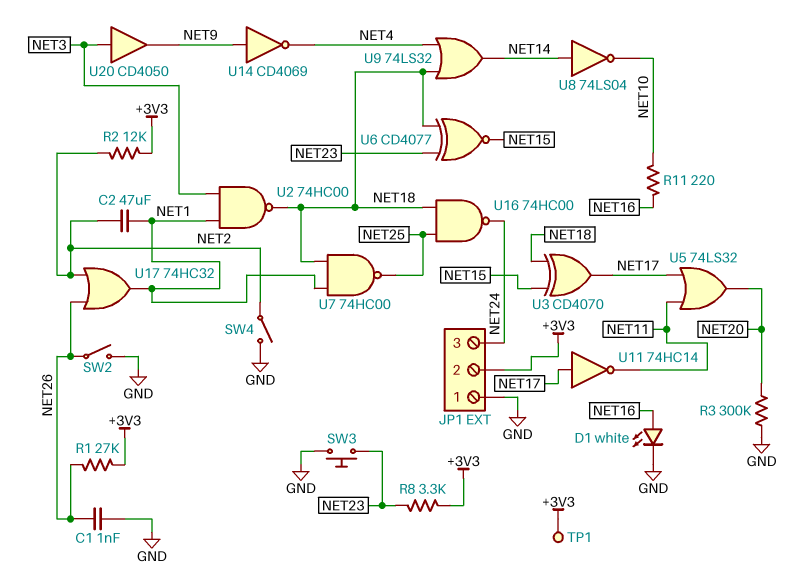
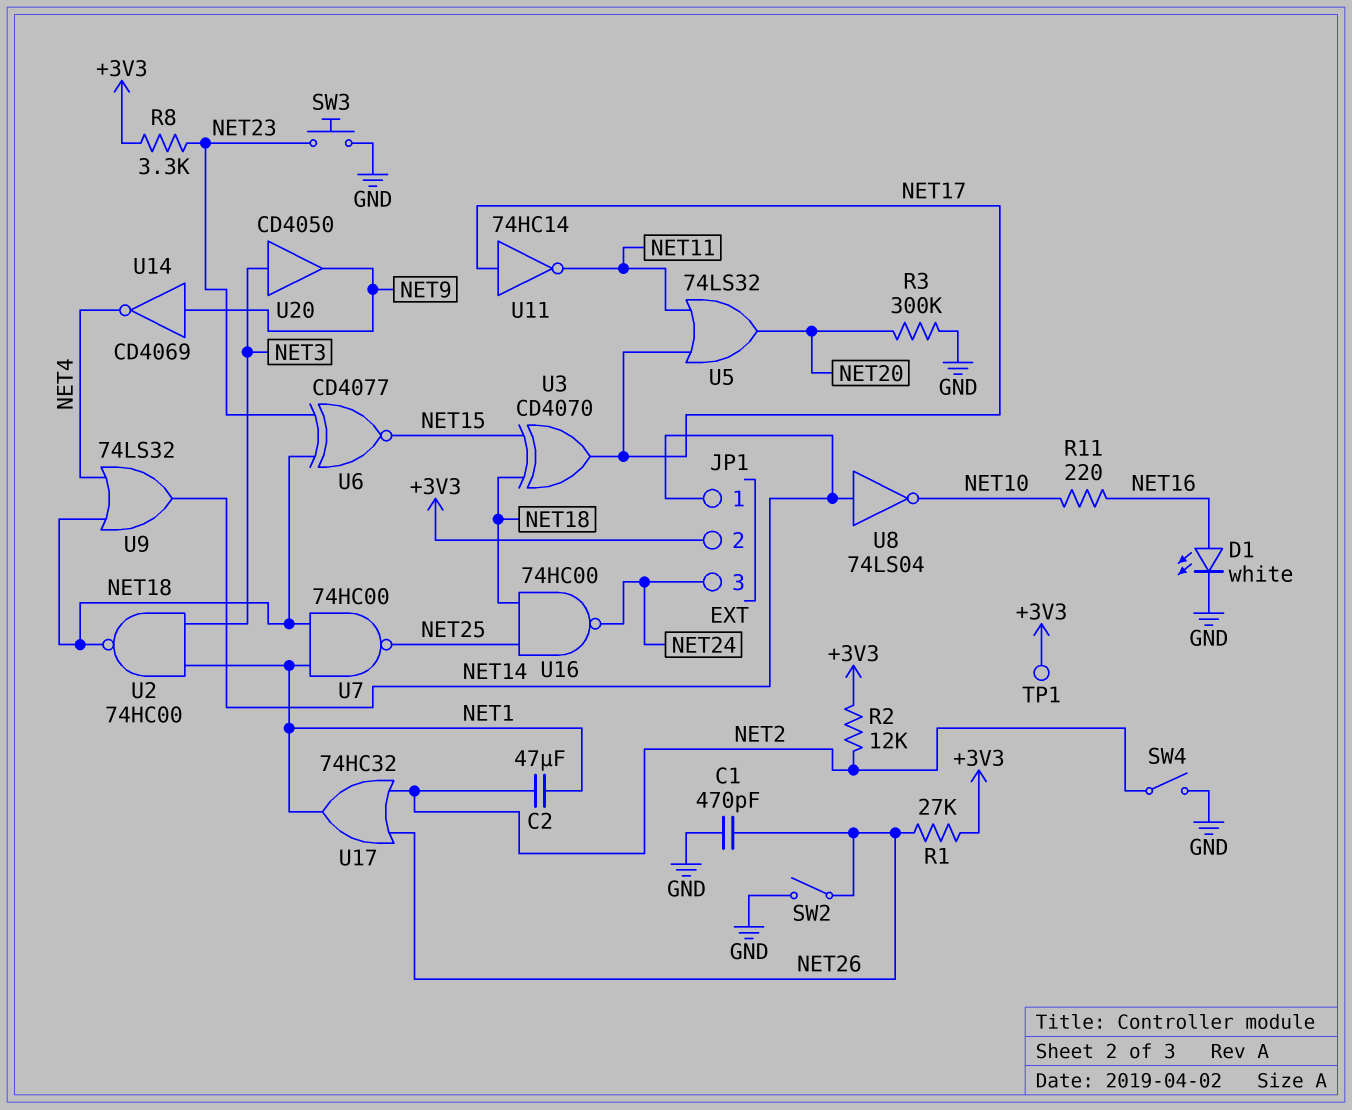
C1: 1nF (GND, NET26) -> 470pF (GND, NET26)
JP1 pin 1: GND -> NET14

